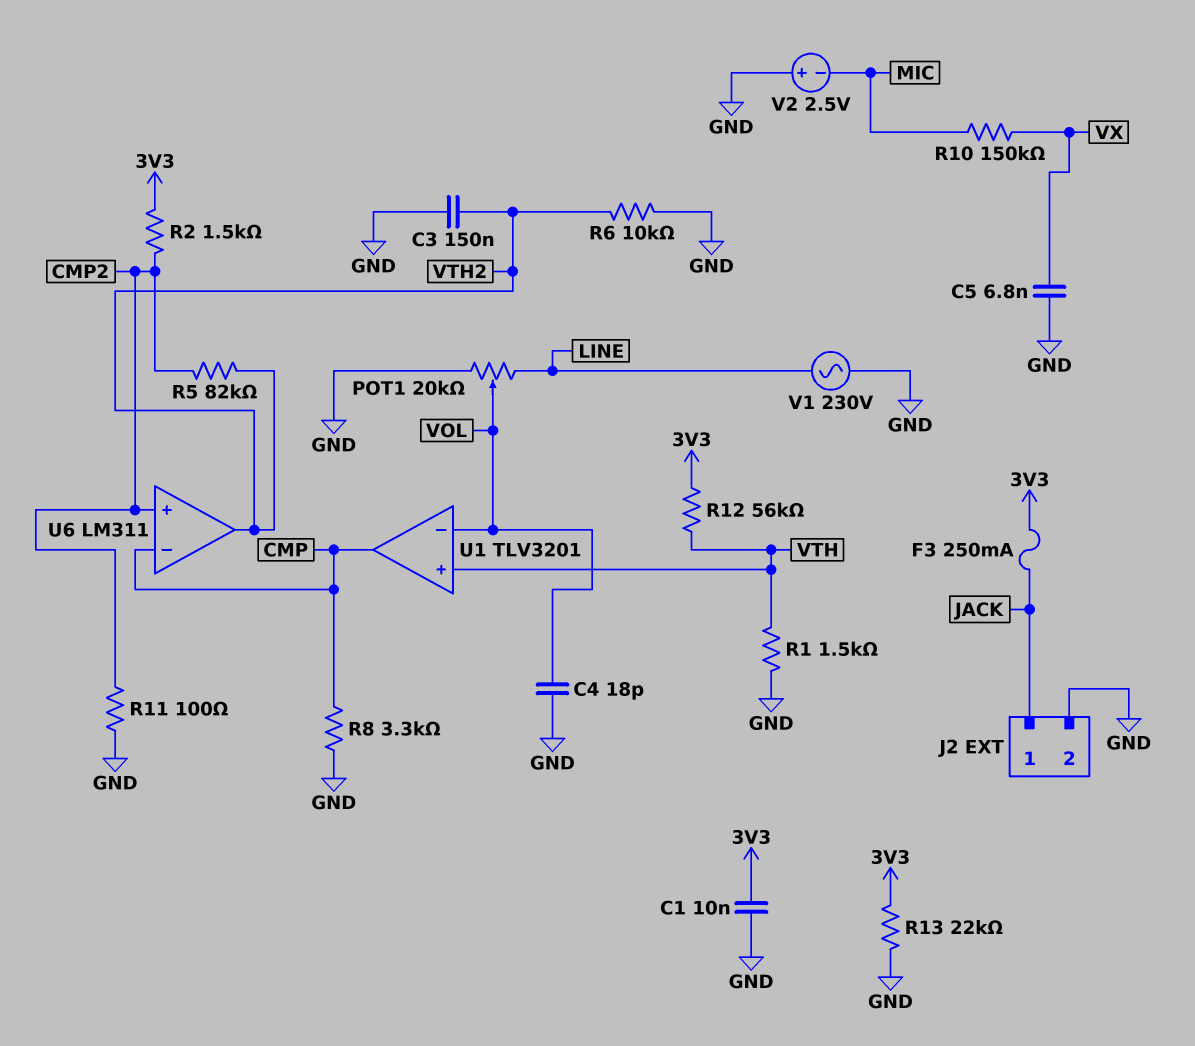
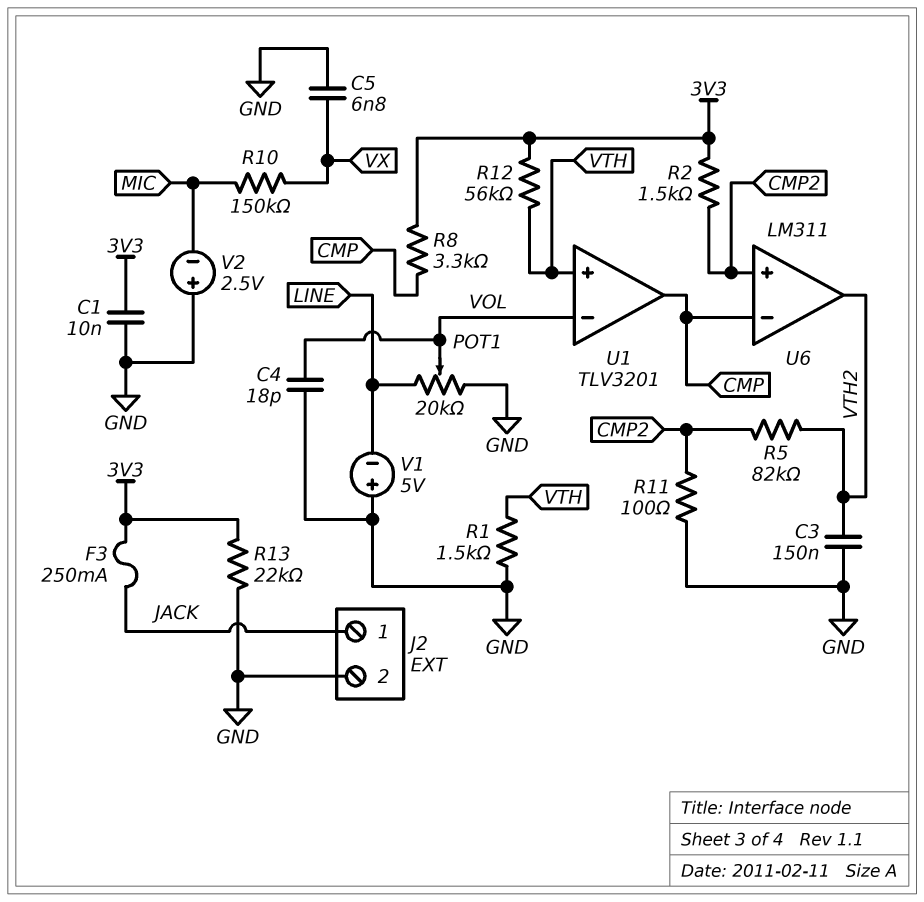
R6: 10k (GND, VTH2) -> none
R8: 3.3k (CMP, GND) -> 3.3k (3V3, CMP)
V1: AC 230V (GND, LINE) -> 5V (plus GND, minus LINE)

